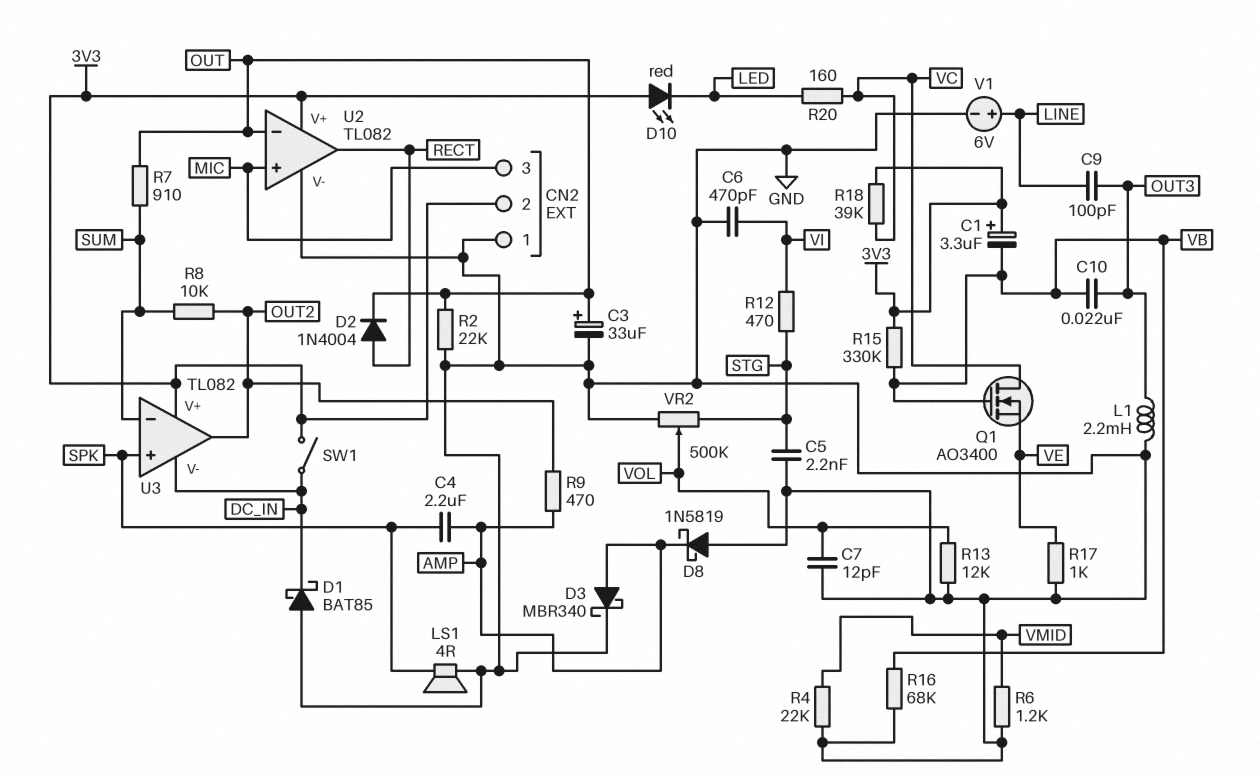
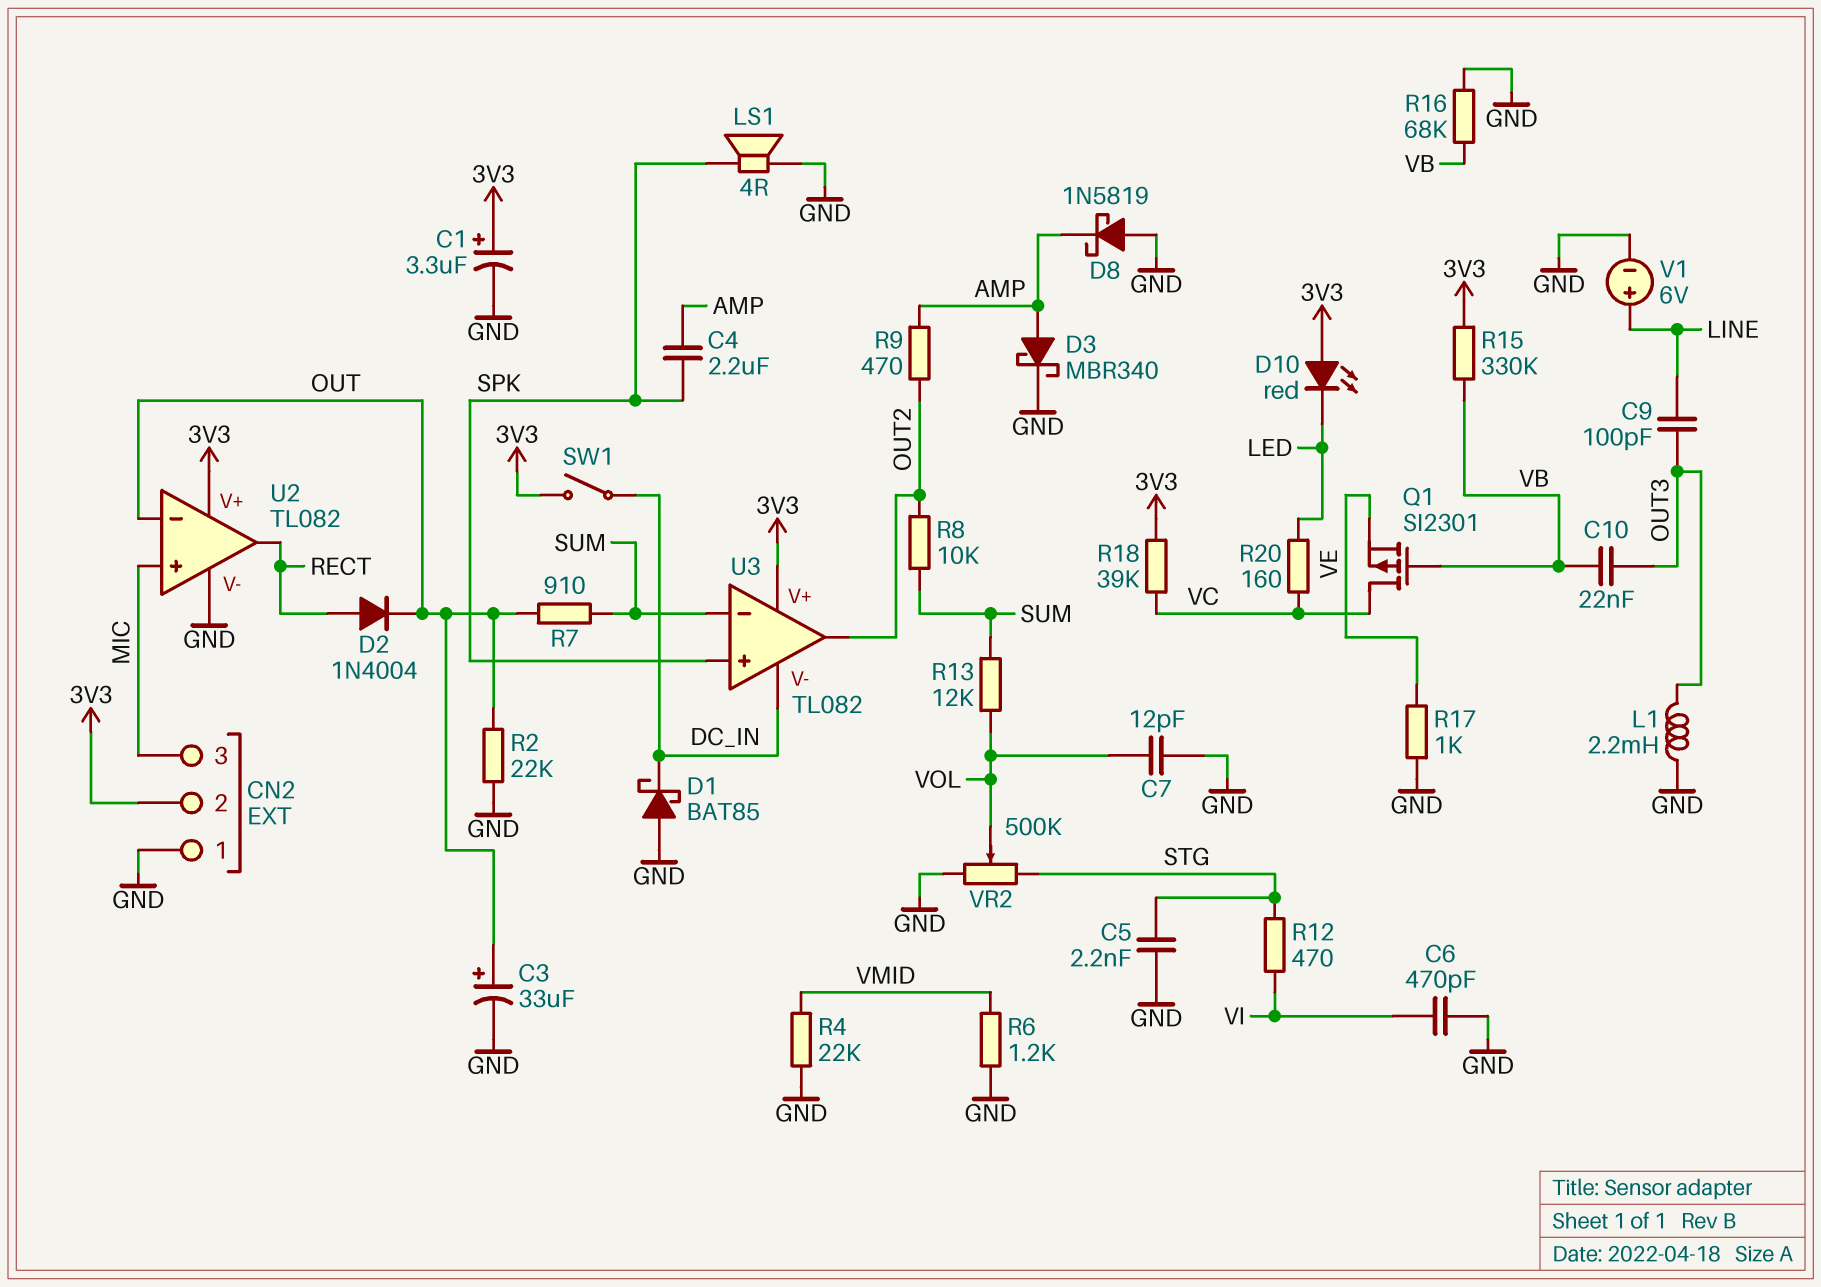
C1: 3.3uF (plus 3V3, minus VB) -> 3.3uF (plus 3V3, minus GND)
Q1: NMOS AO3400 (G VB, D VC, S VE) -> PMOS SI2301 (G VB, D VC, S VE)
R13: 12k (GND, VOL) -> 12k (SUM, VOL)

